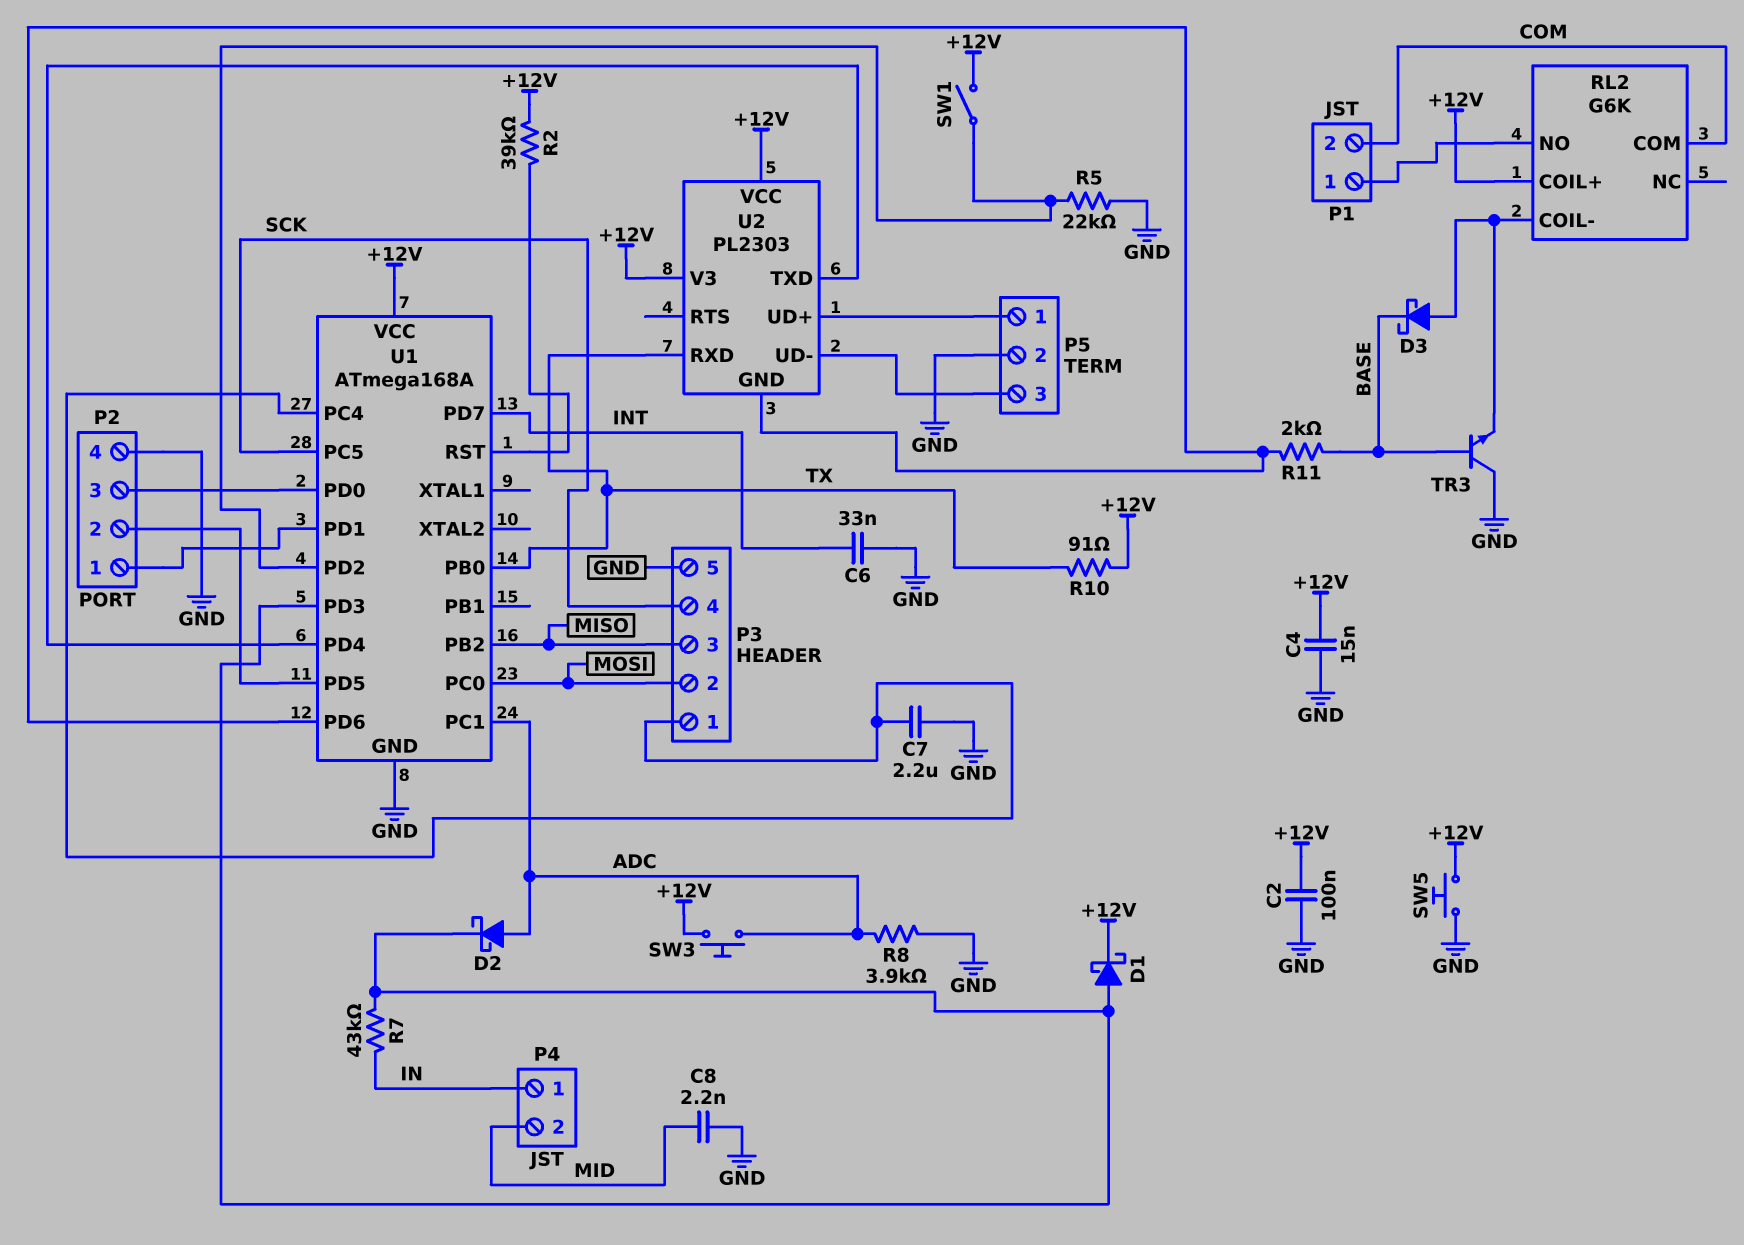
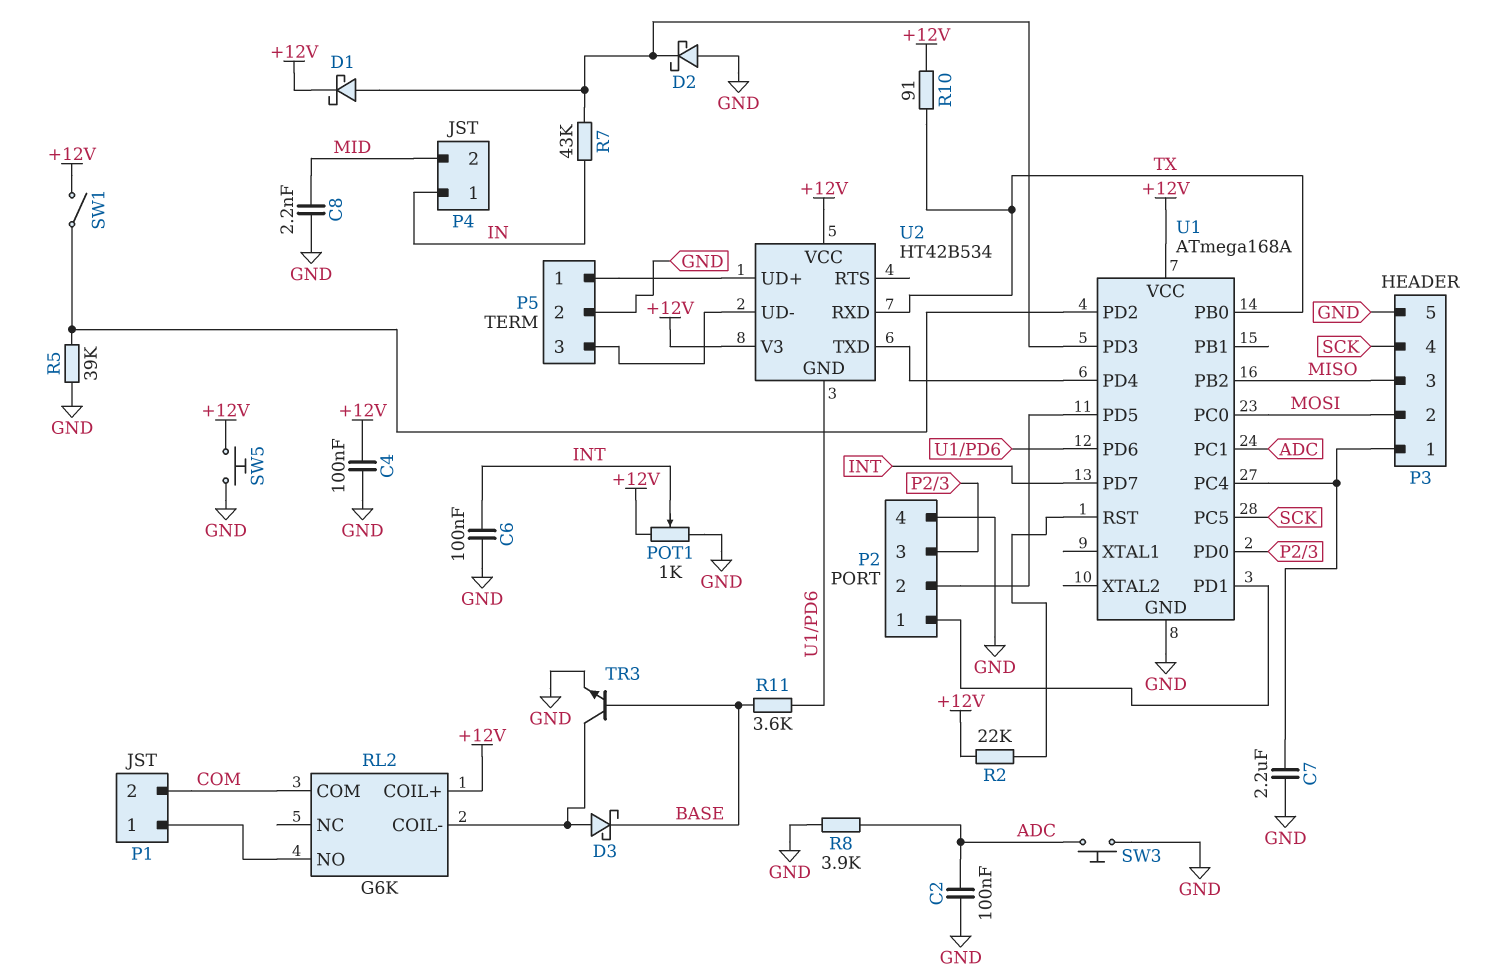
C2: 100nF (+12V, GND) -> 100nF (ADC, GND)
C4: 15nF (+12V, GND) -> 100nF (+12V, GND)
C6: 33nF (GND, INT) -> 100nF (GND, INT)
D2: schottky (A ADC, K U1/PD3) -> schottky (A GND, K U1/PD3)
POT1: none -> 1k (+12V, GND, wiper INT)
R2: 39k (+12V, U1/RST) -> 22k (+12V, U1/RST)
R5: 22k (GND, U1/PD2) -> 39k (GND, U1/PD2)
R11: 2k (BASE, U1/PD6) -> 3.6k (BASE, U1/PD6)
SW3: button (+12V, ADC) -> button (ADC, GND)
TR3: NPN (B BASE, C GND, E RL2/COIL-) -> NPN (B BASE, C RL2/COIL-, E GND)
U2: PL2303 -> HT42B534

